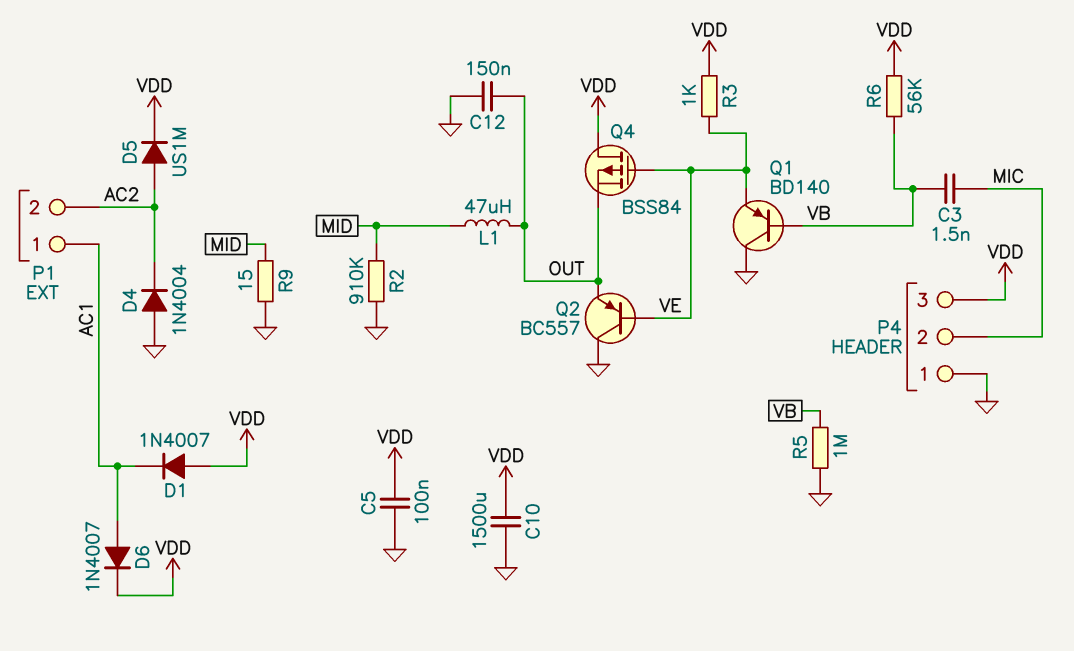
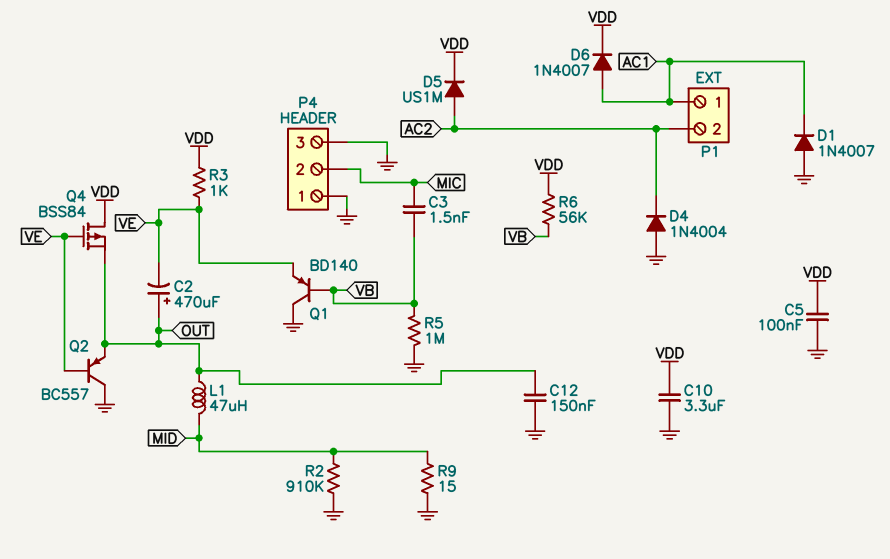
C2: none -> 470uF (plus OUT, minus VE)
C10: 1500uF (GND, VDD) -> 3.3uF (GND, VDD)
D1: diode 1N4007 (A VDD, K AC1) -> diode 1N4007 (A GND, K AC1)
P4 pin 3: VDD -> GND

